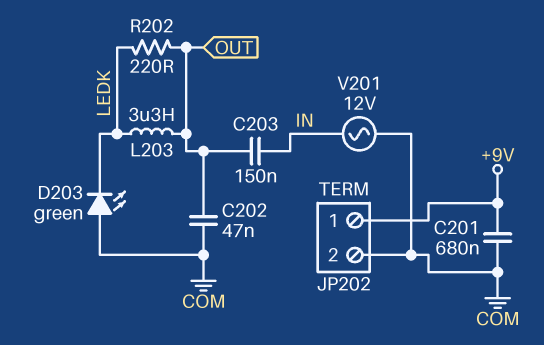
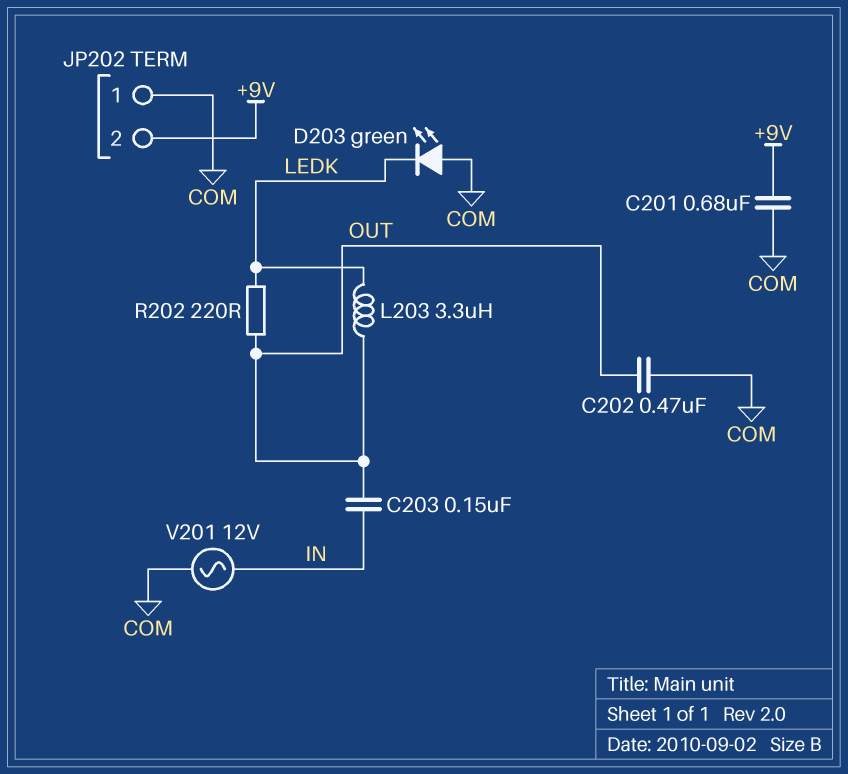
C202: 47nF (COM, OUT) -> 470nF (COM, OUT)
JP202 pin 1: +9V -> COM
JP202 pin 2: COM -> +9V

